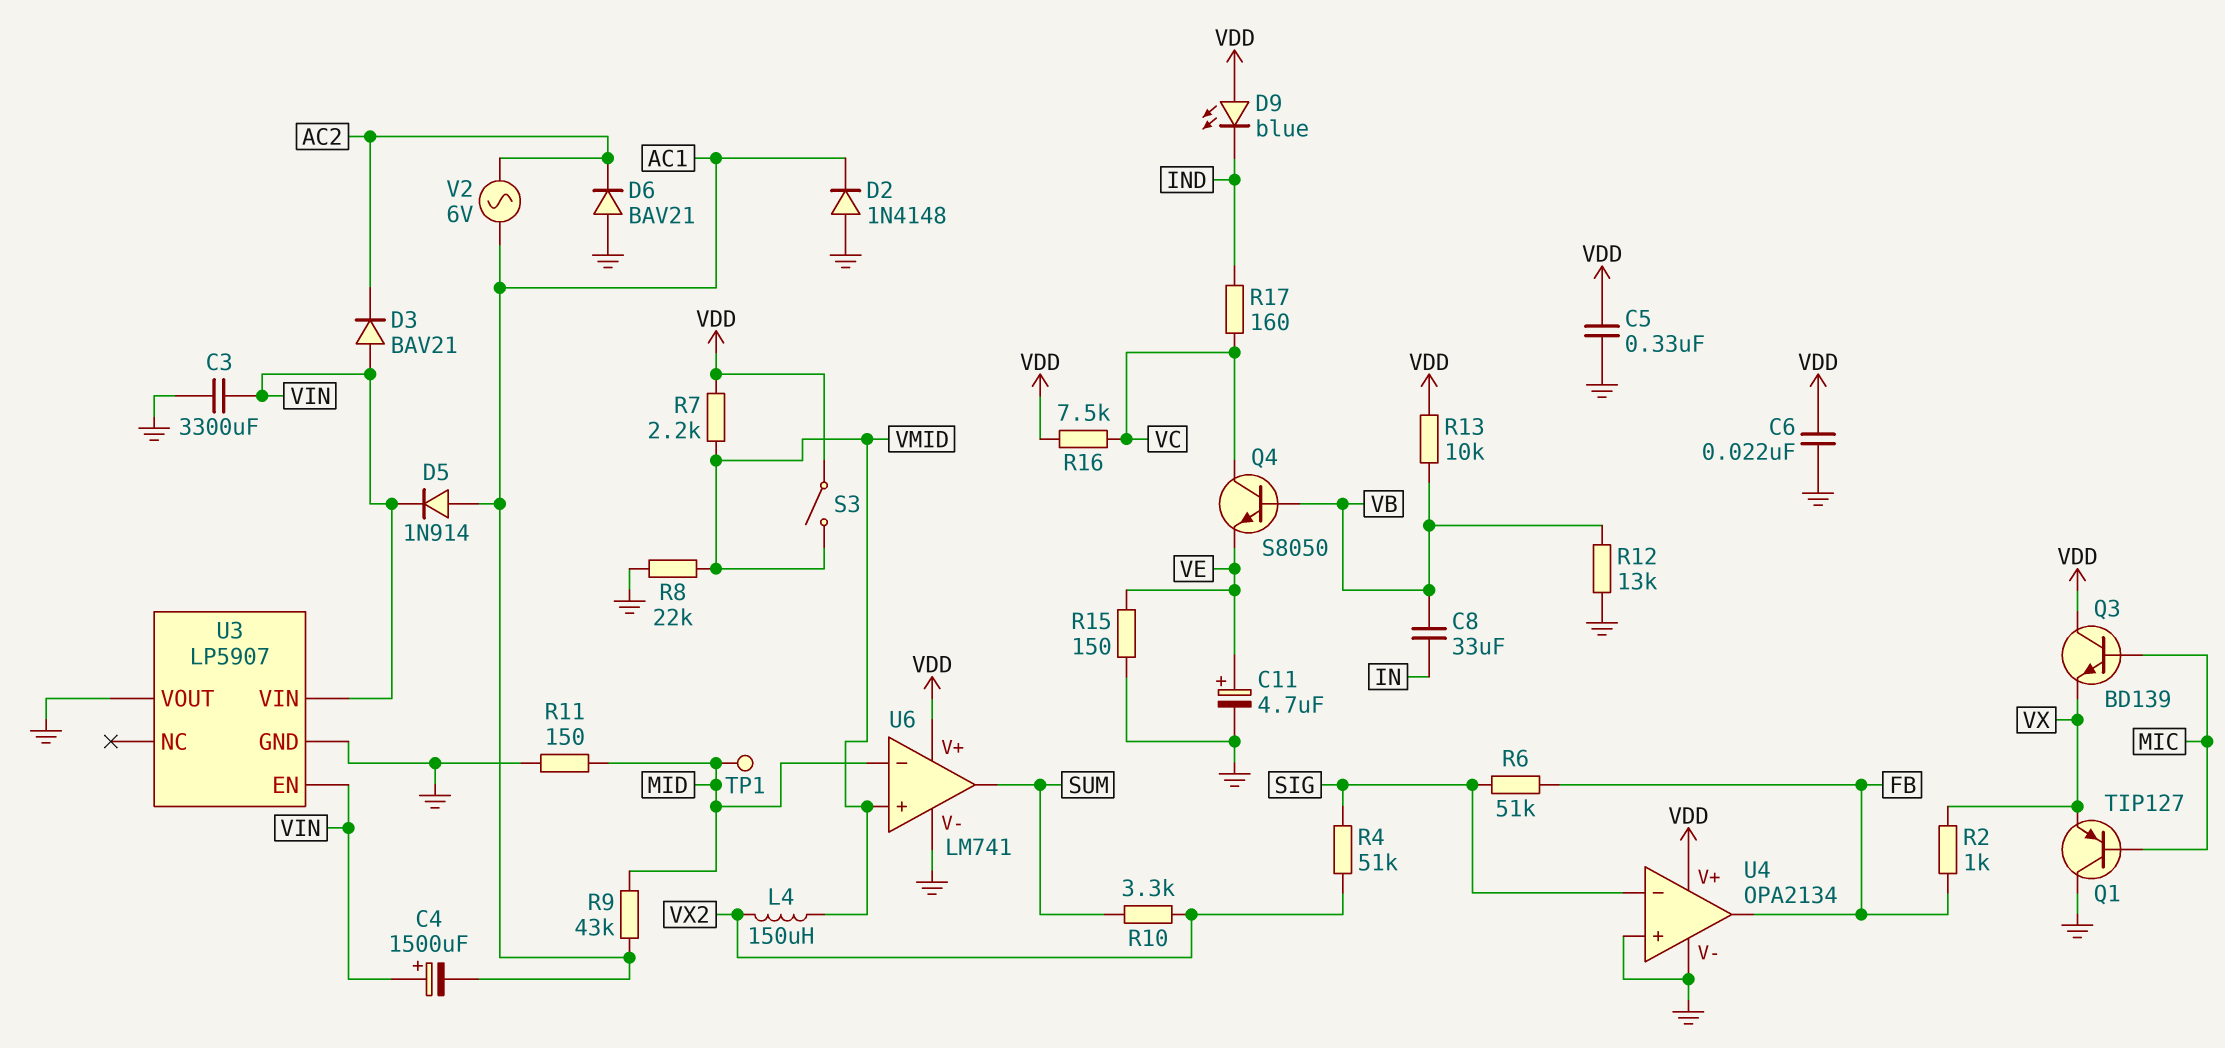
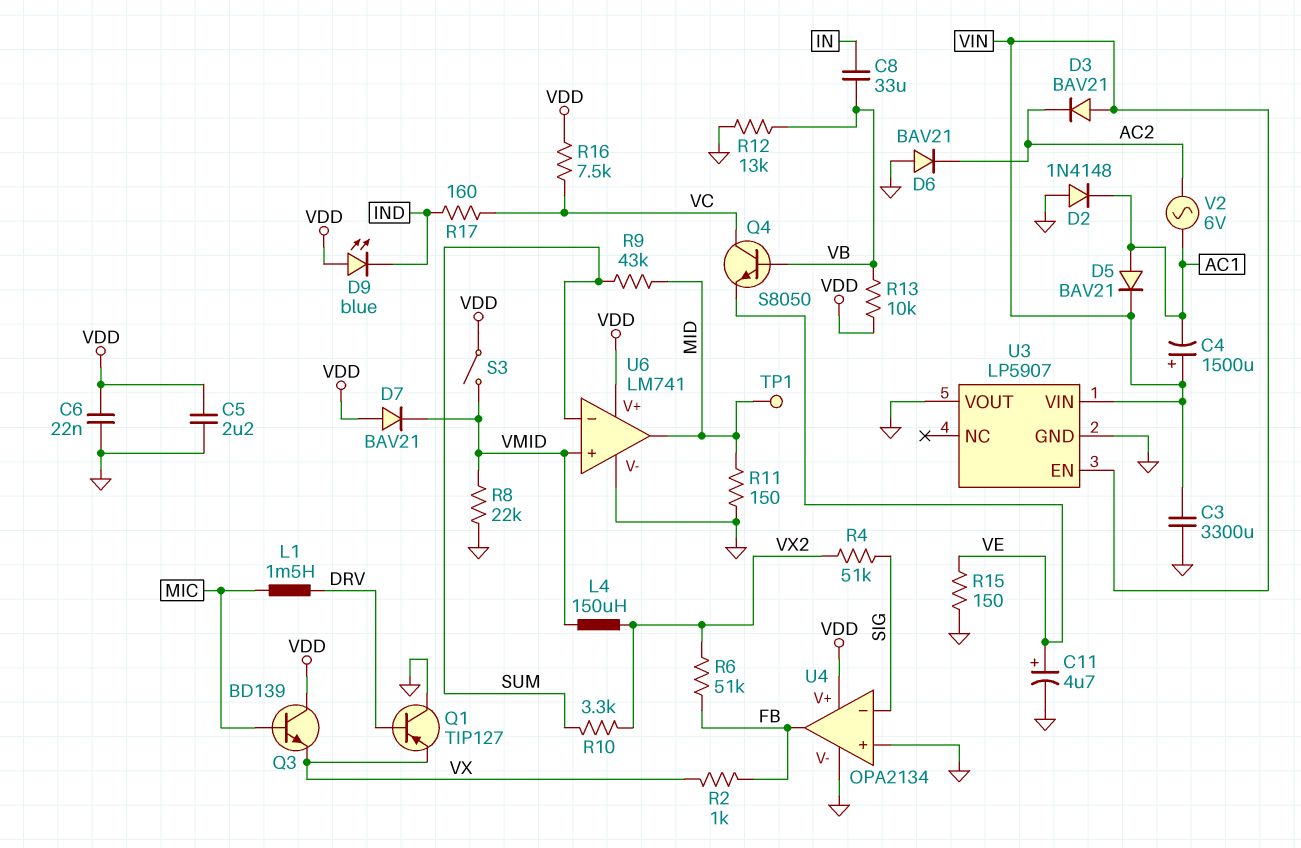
C5: 330nF (GND, VDD) -> 2.2uF (GND, VDD)
D5: diode 1N914 (A AC1, K VIN) -> diode BAV21 (A AC1, K VIN)
D7: none -> diode BAV21 (A VDD, K VMID)
L1: none -> 1.5mH (DRV, MIC)
Q1: PNP TIP127 (B MIC, C GND, E VX) -> PNP TIP127 (B DRV, C GND, E VX)
R6: 51k (FB, SIG) -> 51k (FB, VX2)
R7: 2.2k (VDD, VMID) -> none
R9: 43k (AC1, MID) -> 43k (MID, SUM)
U6 pin in-: MID -> SUM
U6 pin out: SUM -> MID

